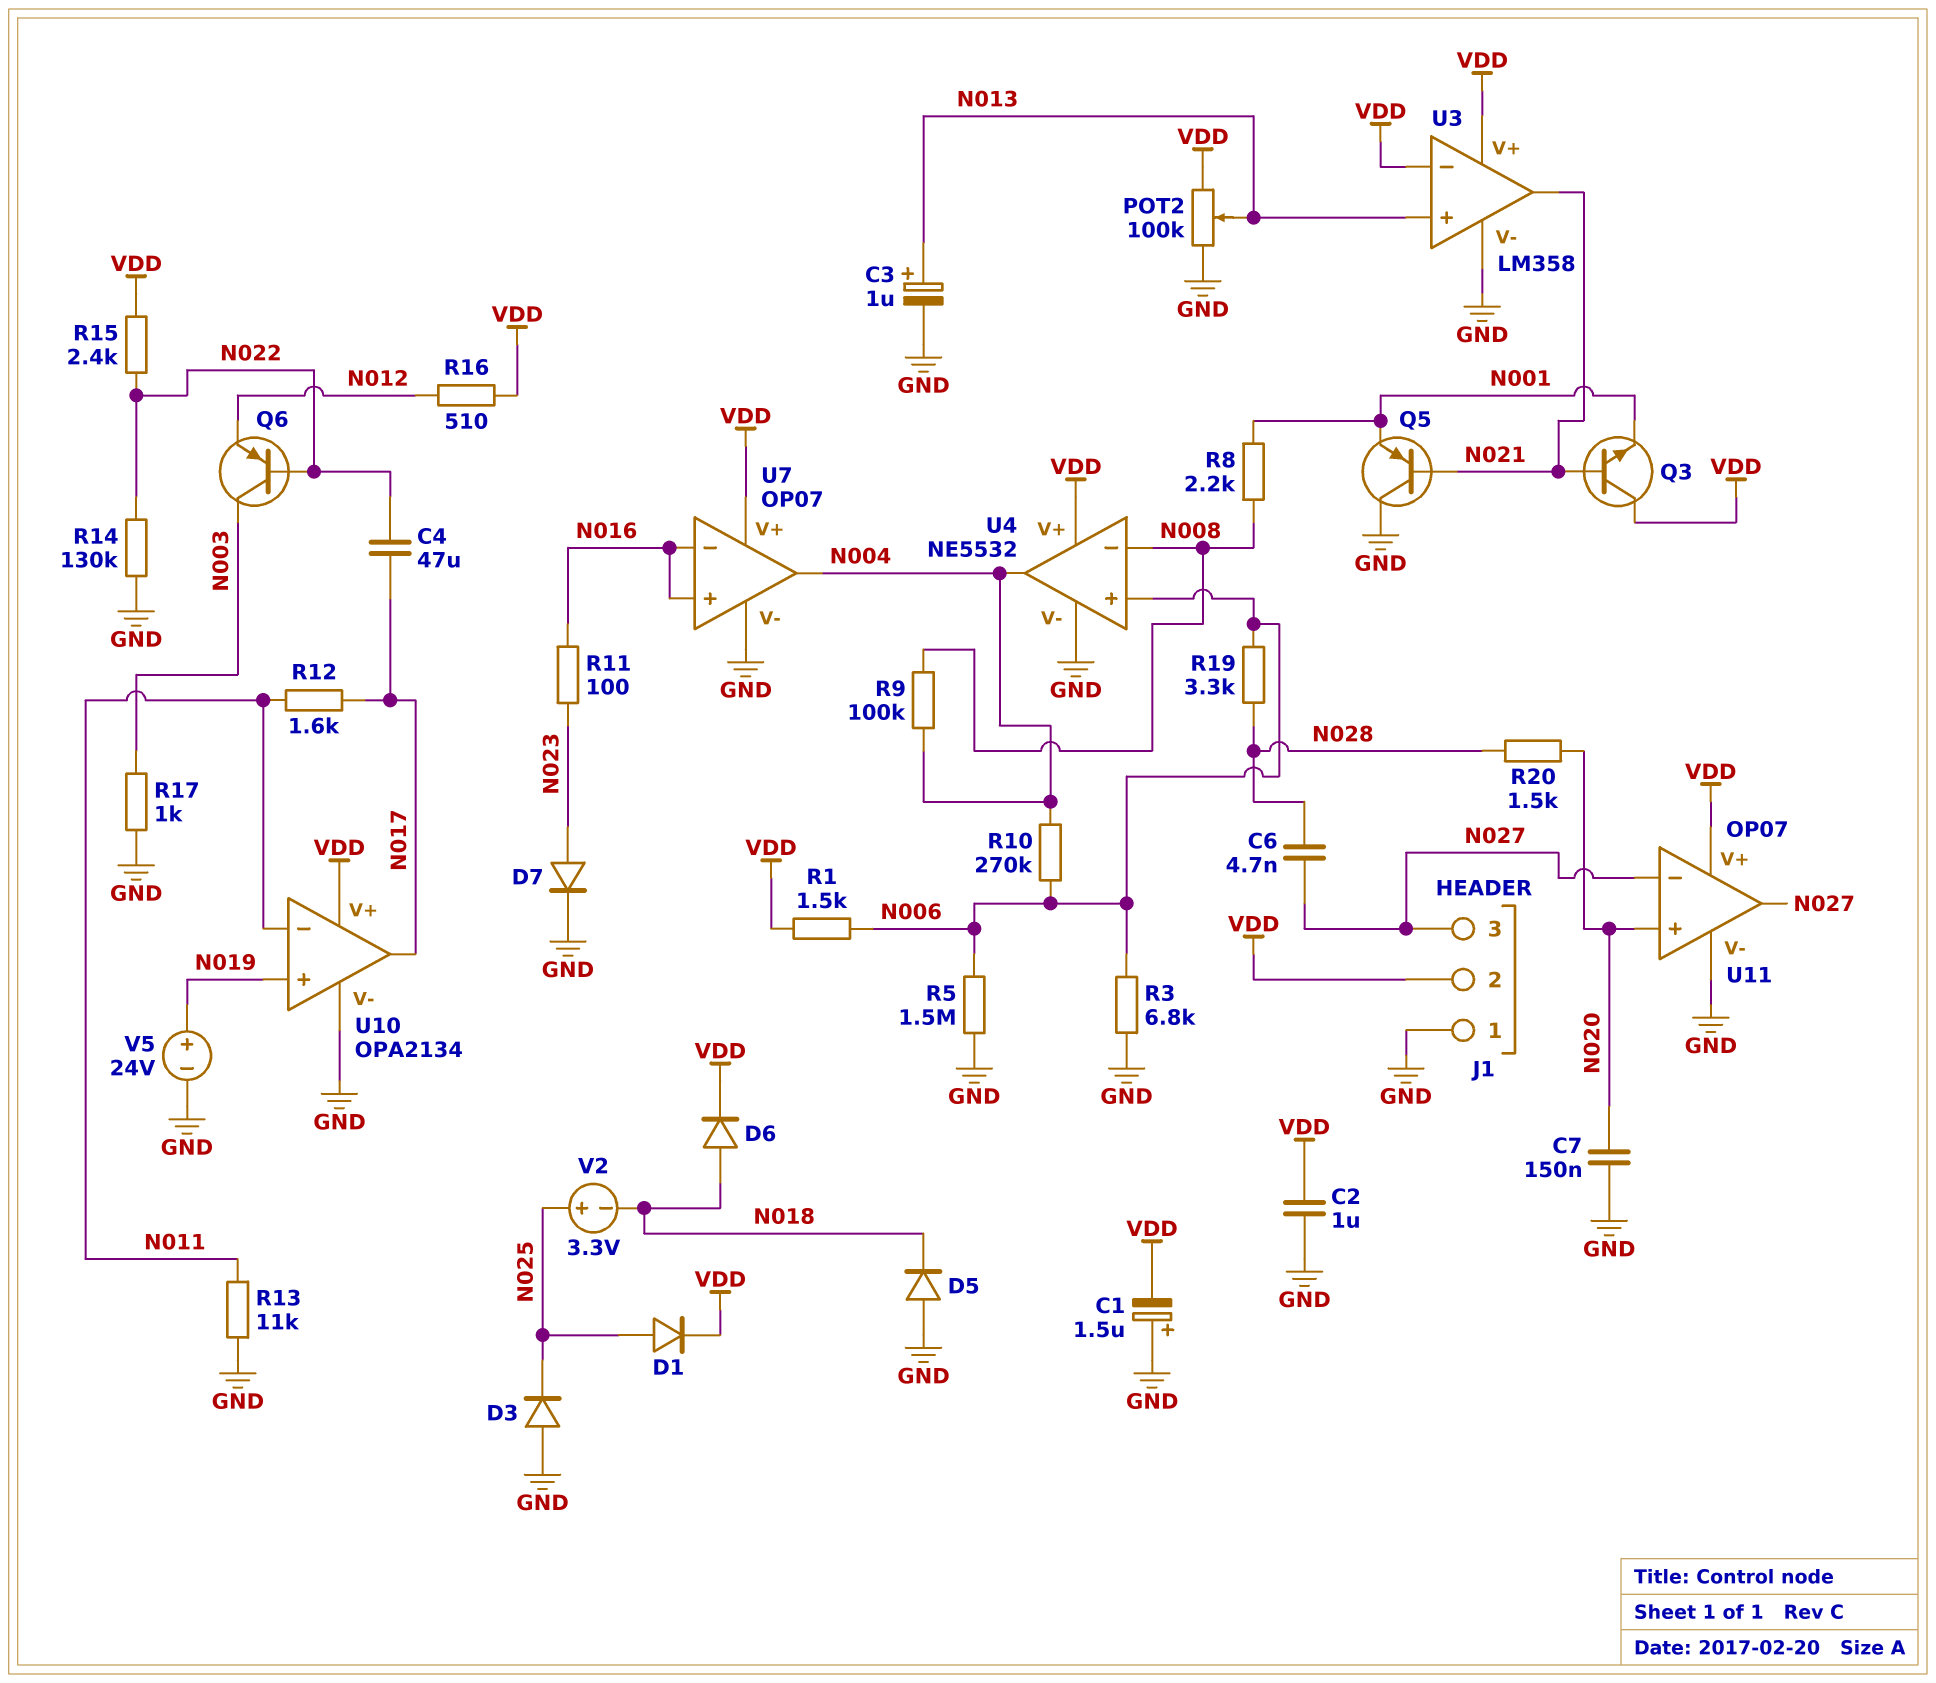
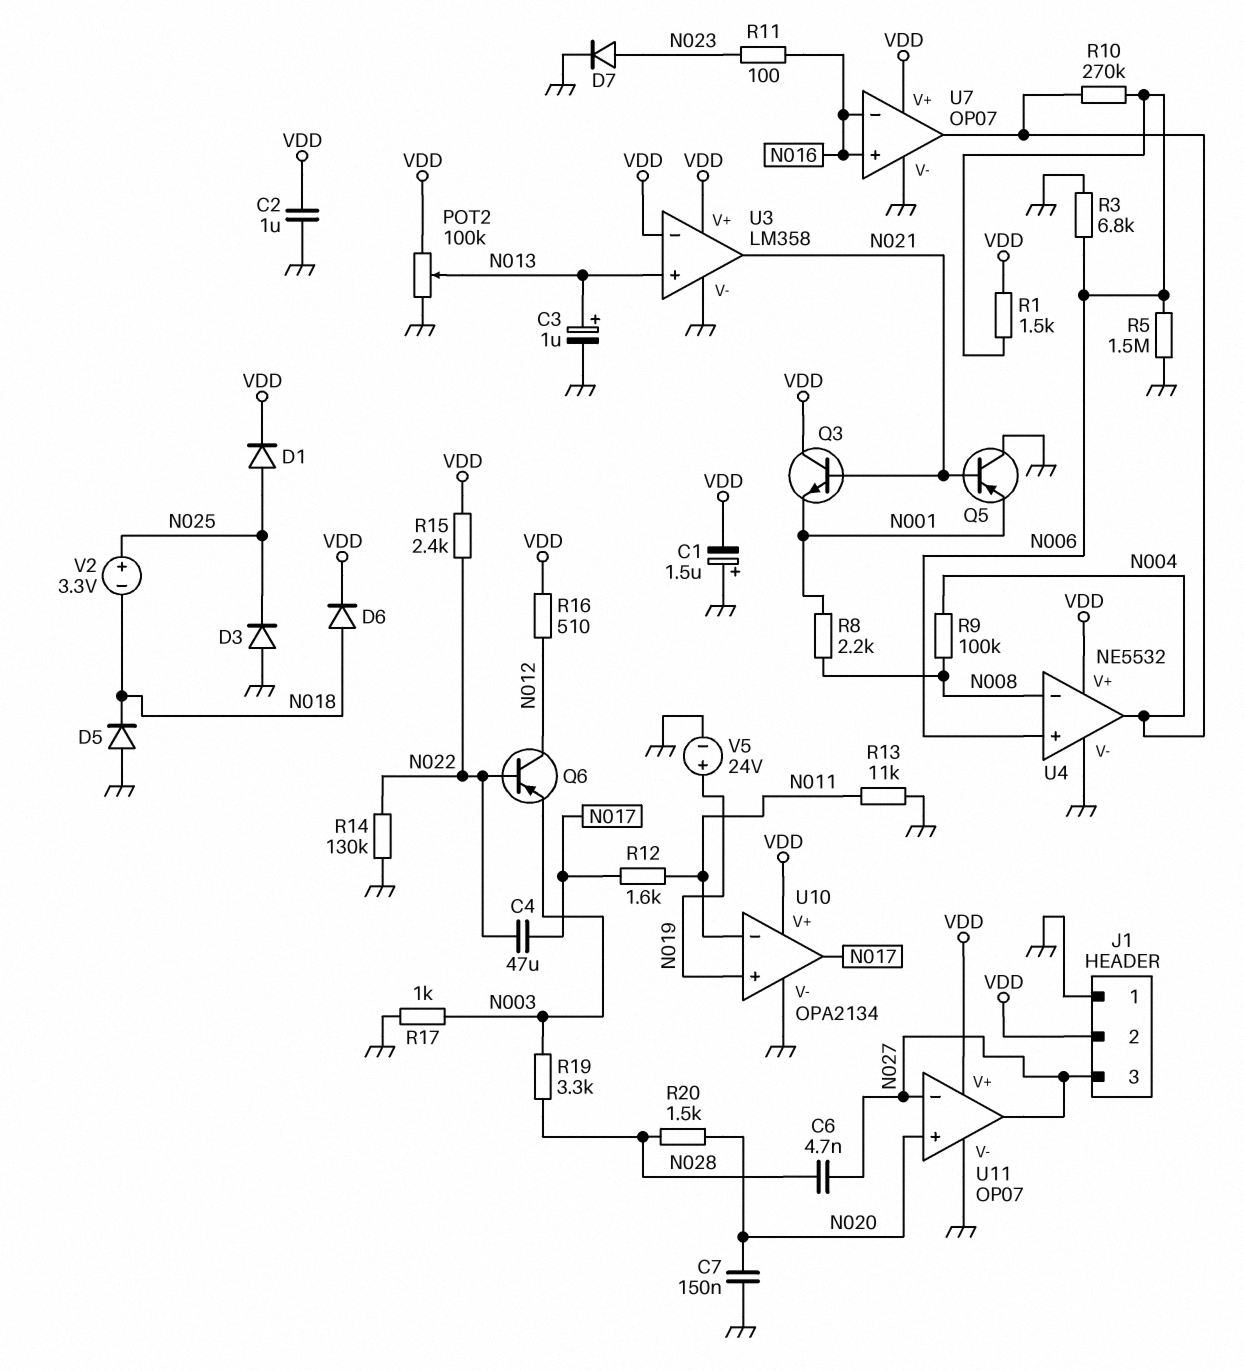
Q6: PNP (B N022, C N003, E N012) -> PNP (B N022, C N012, E N003)
R19: 3.3k (N006, N028) -> 3.3k (N003, N028)

